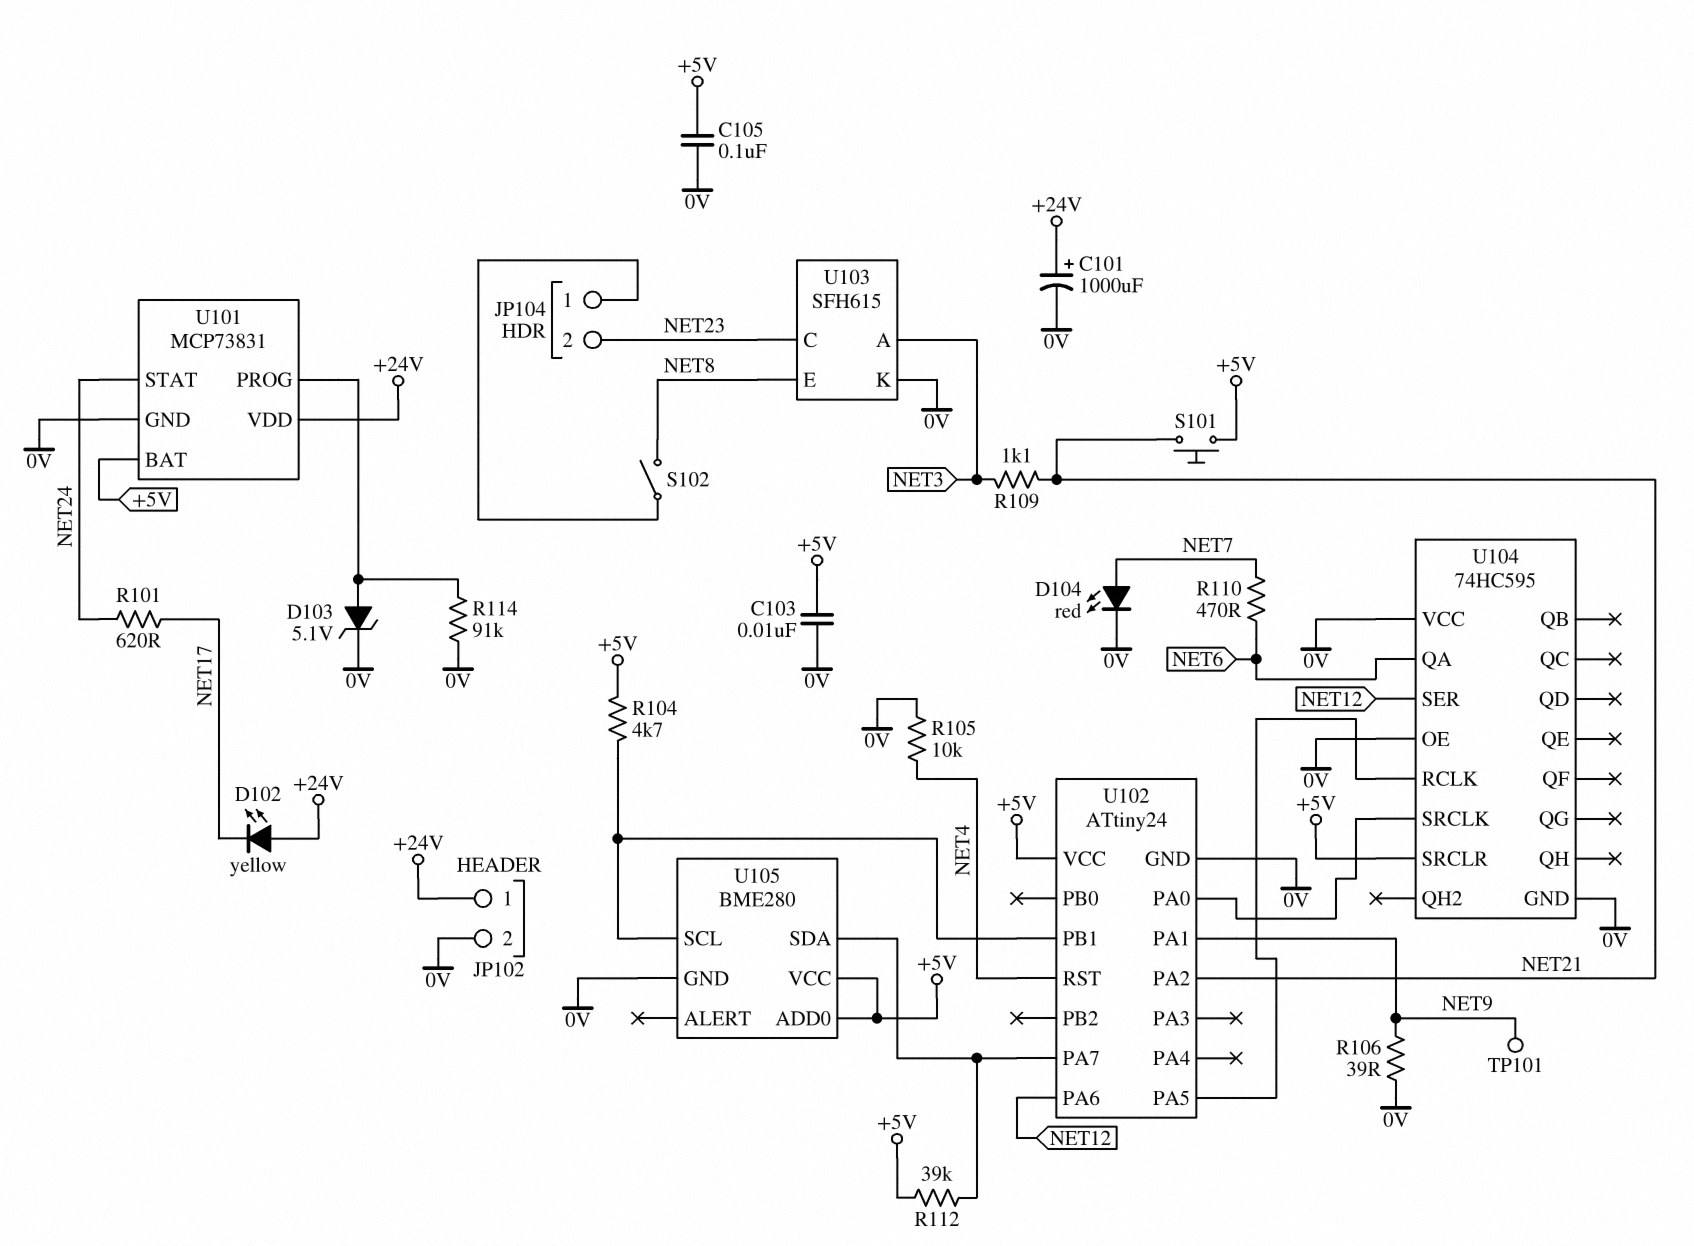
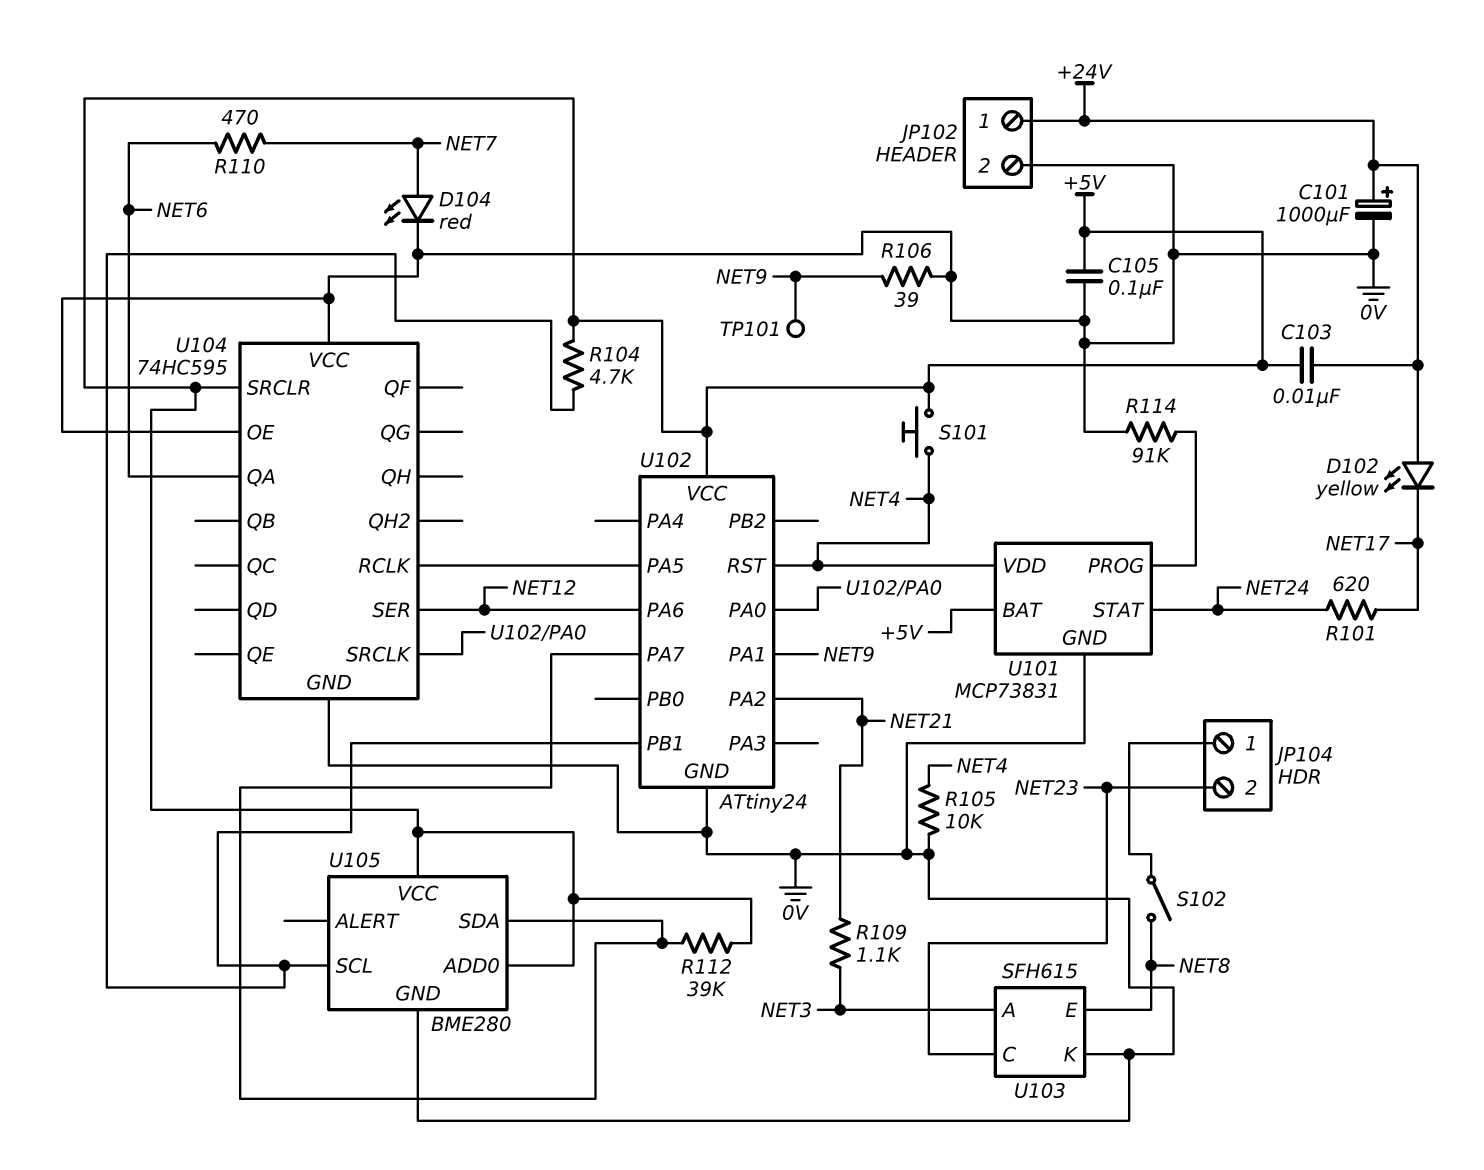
C103: 10nF (+5V, 0V) -> 10nF (+5V, +24V)
D103: zener 5.1V (A U101/PROG, K 0V) -> none
S101: button (+5V, NET21) -> button (+5V, NET4)
U101 pin VDD: +24V -> NET4

